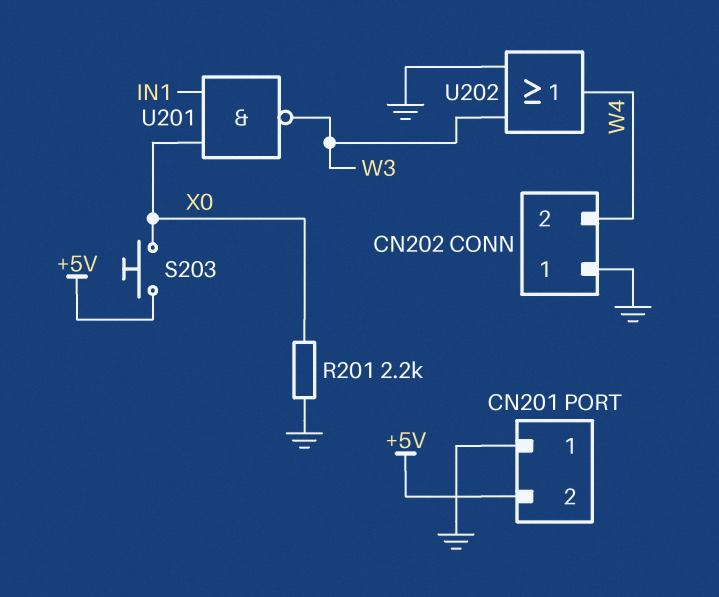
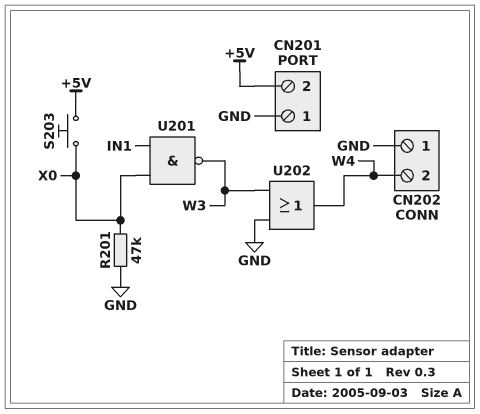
R201: 2.2k (GND, X0) -> 47k (GND, X0)

